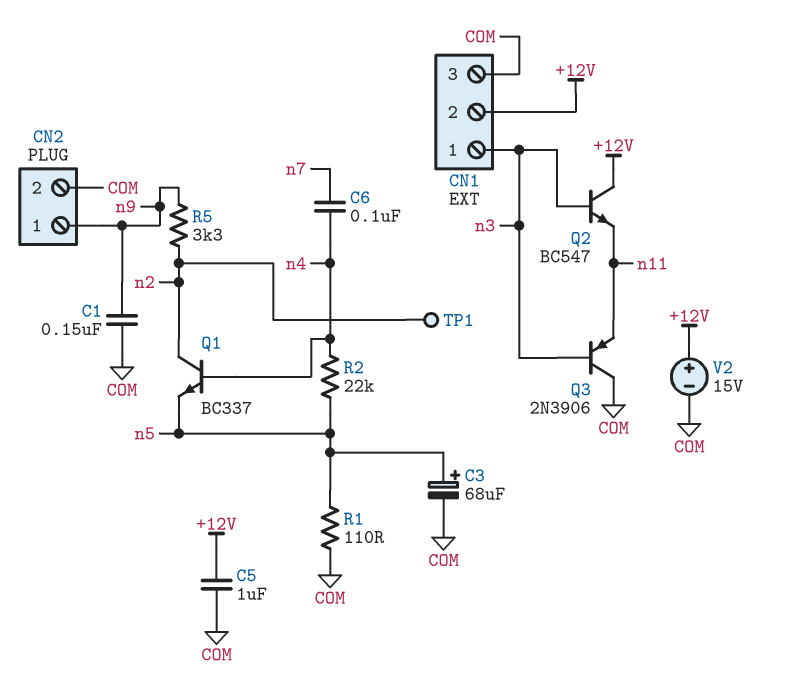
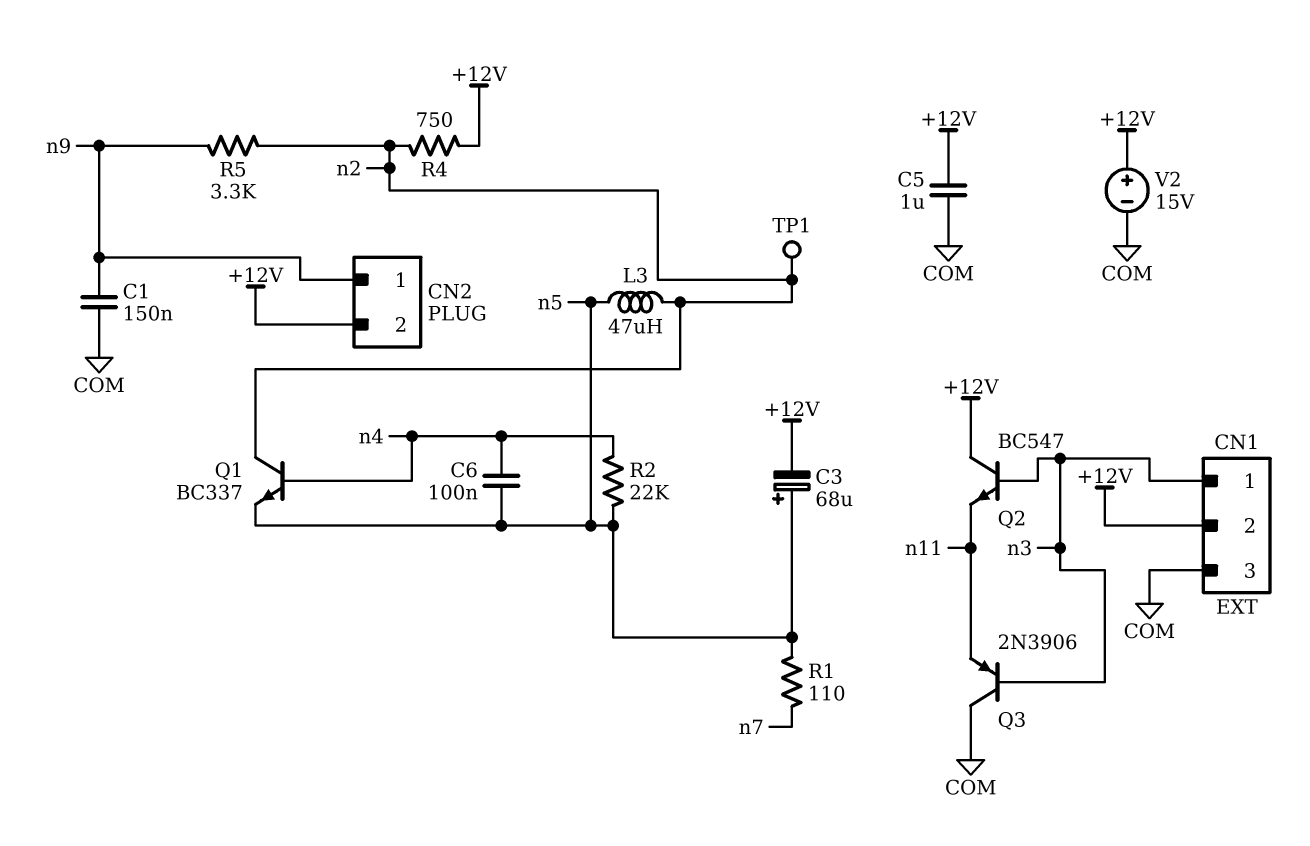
C3: 68uF (plus n5, minus COM) -> 68uF (plus n5, minus +12V)
C6: 100nF (n4, n7) -> 100nF (n4, n5)
CN2 pin 2: COM -> +12V
L3: none -> 47uH (n2, n5)
R1: 110 (COM, n5) -> 110 (n5, n7)
R4: none -> 750 (+12V, n2)

